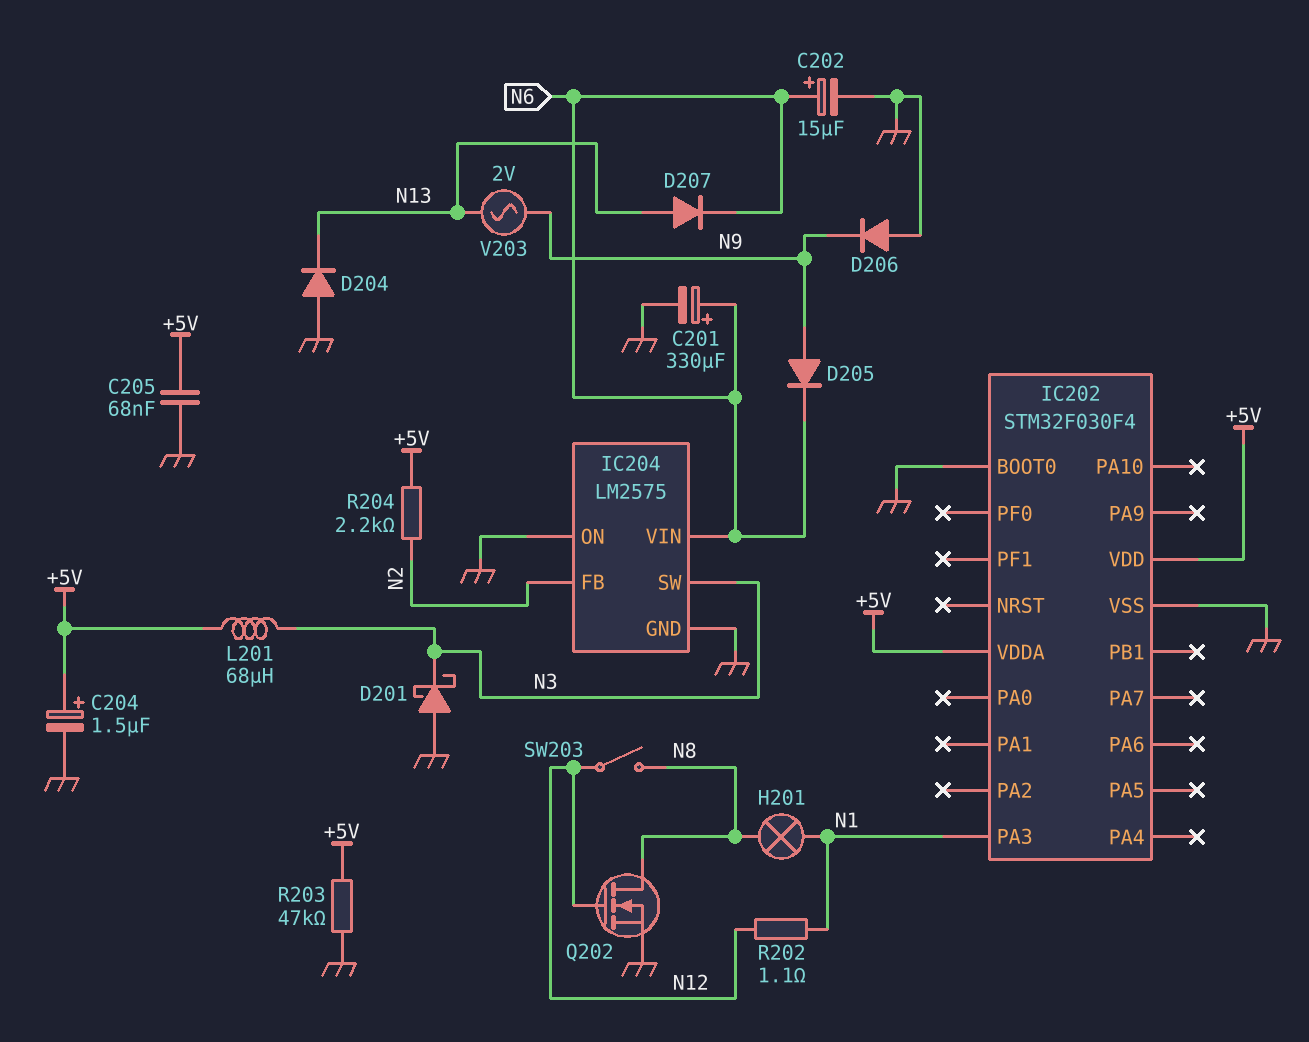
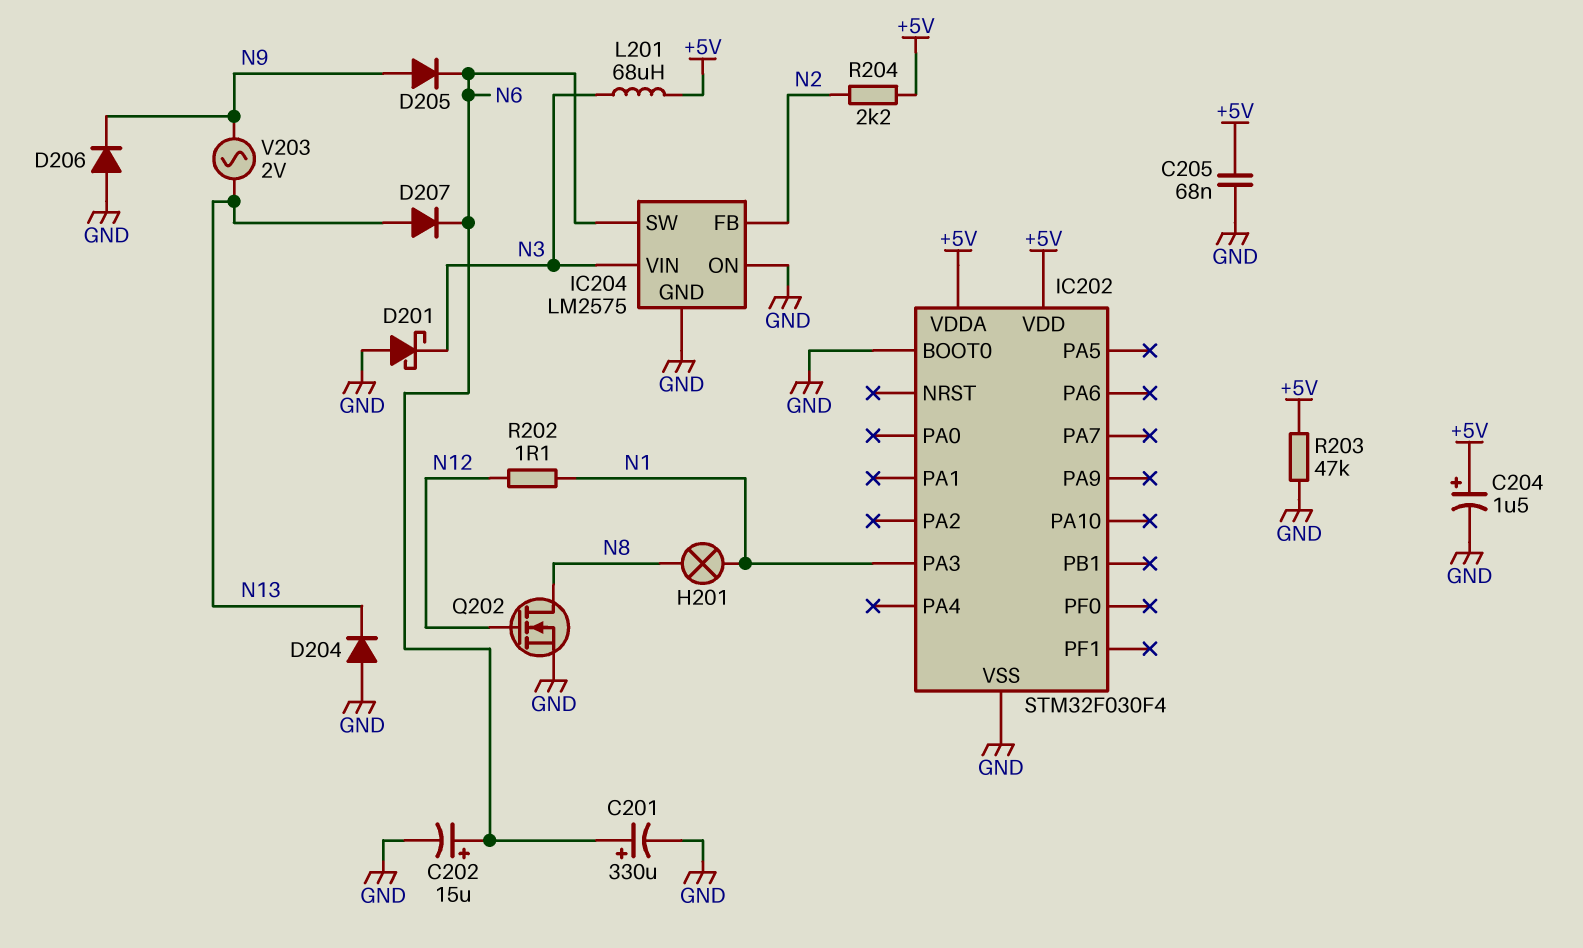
IC204 pin SW: N3 -> N6
IC204 pin VIN: N6 -> N3
SW203: switch (N8, N12) -> none

